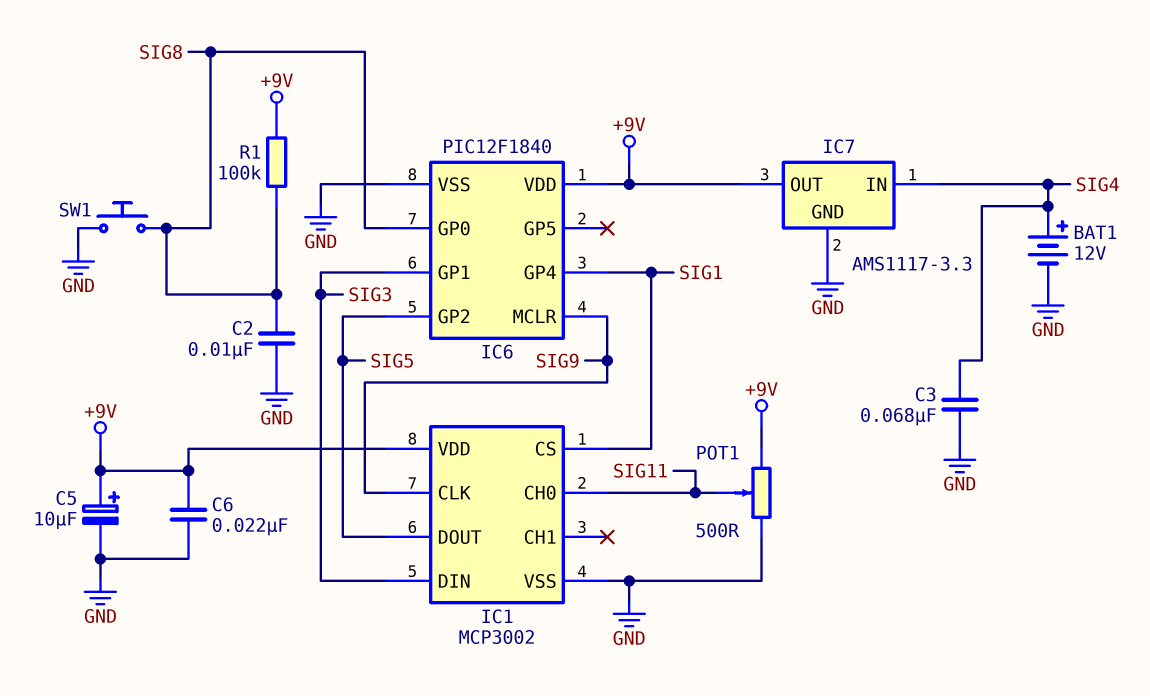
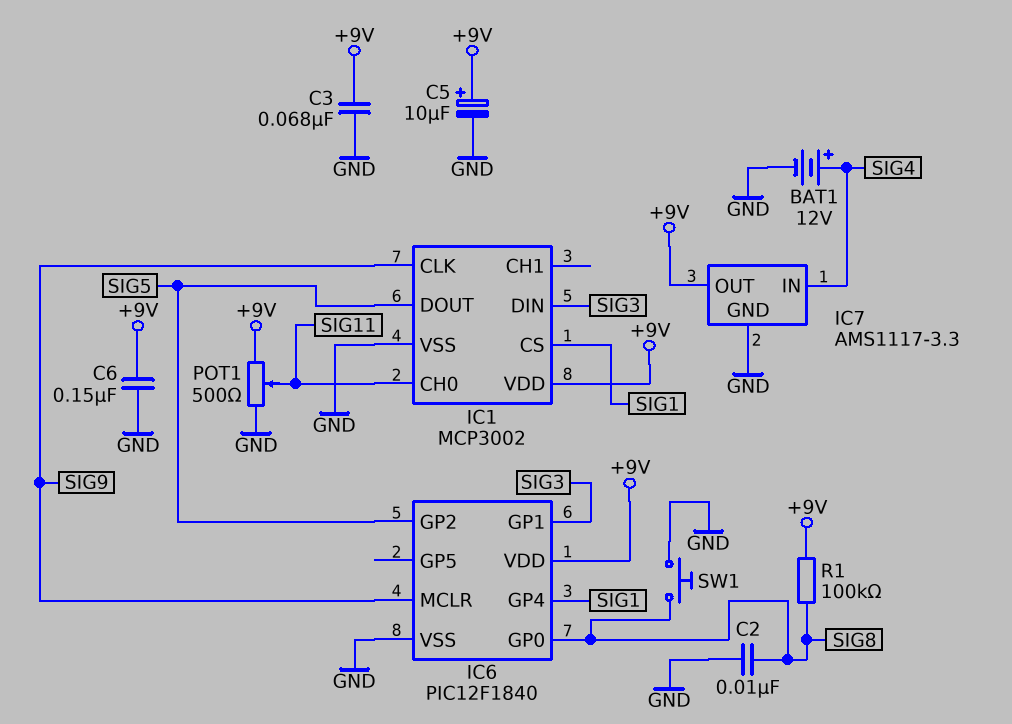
C3: 68nF (GND, SIG4) -> 68nF (+9V, GND)
C6: 22nF (+9V, GND) -> 150nF (+9V, GND)

